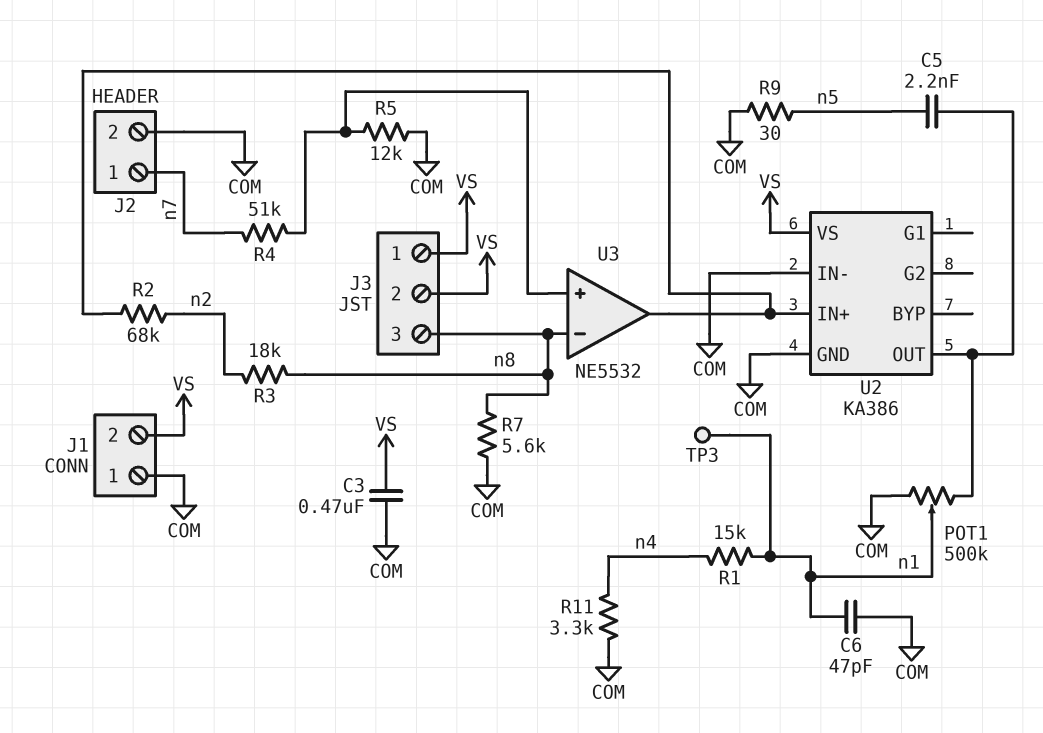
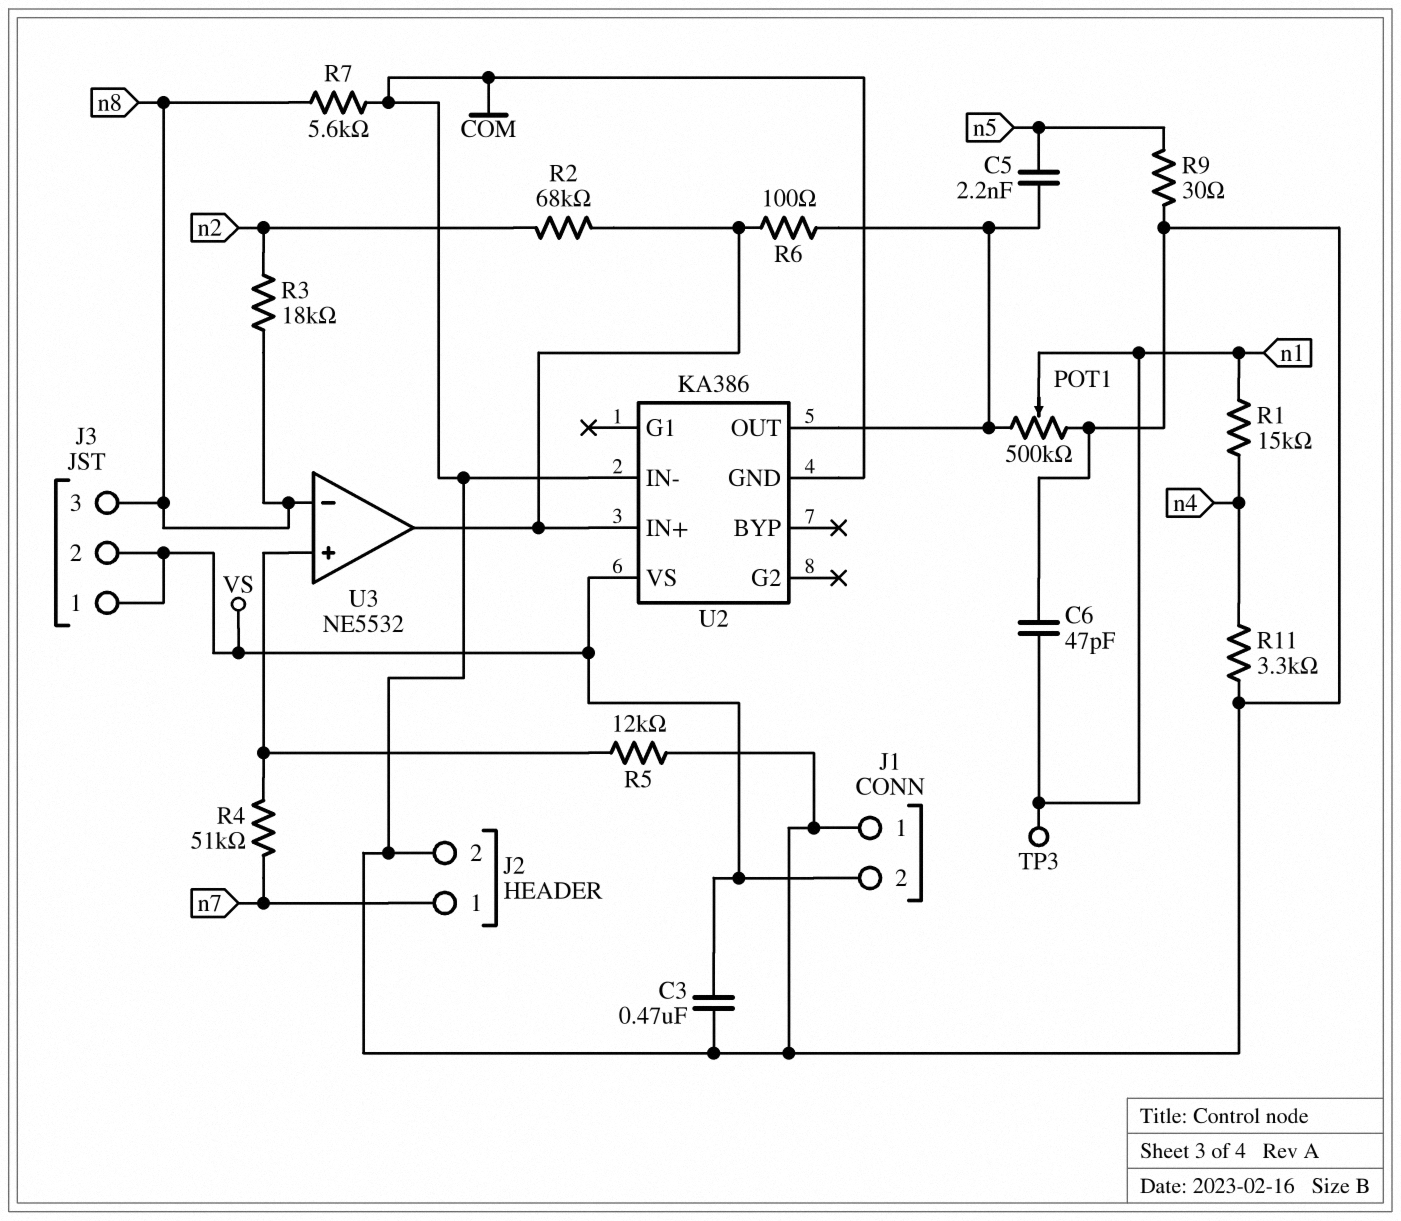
R6: none -> 100 (U2/IN+, U2/OUT)

